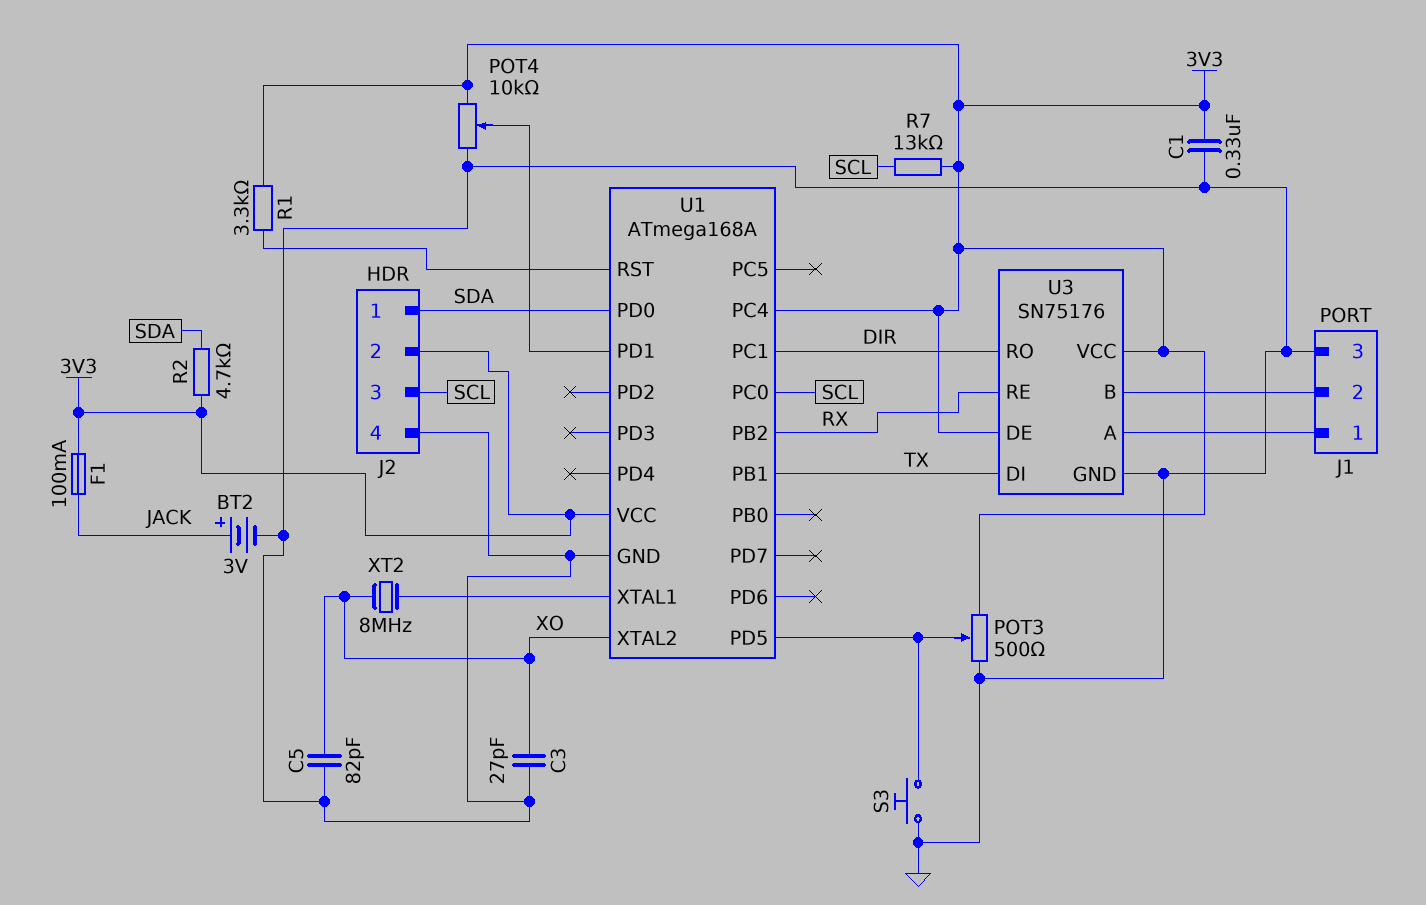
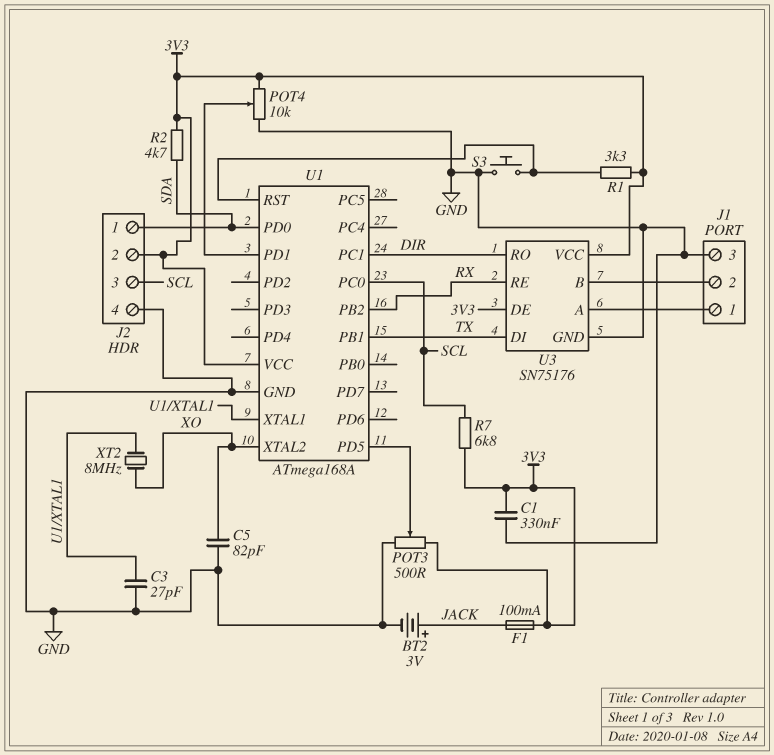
C3: 27pF (GND, XO) -> 27pF (GND, U1/XTAL1)
R7: 13k (3V3, SCL) -> 6.8k (3V3, SCL)
S3: button (GND, U1/PD5) -> button (GND, U1/RST)
U1 pin PC4: 3V3 -> none

